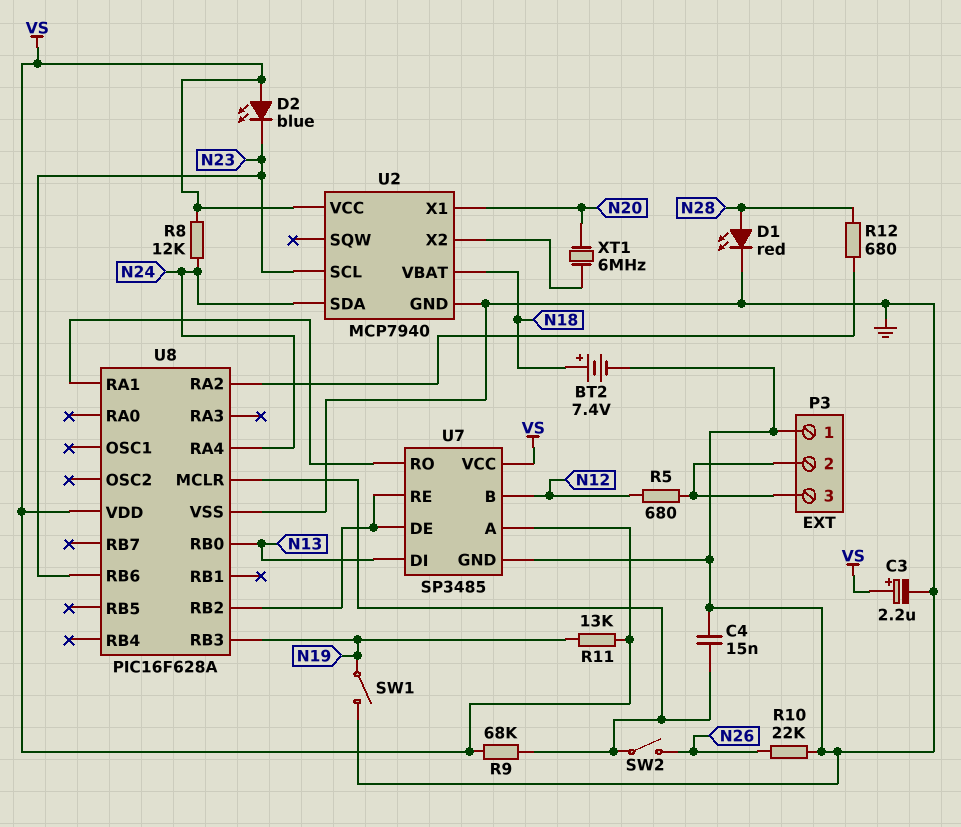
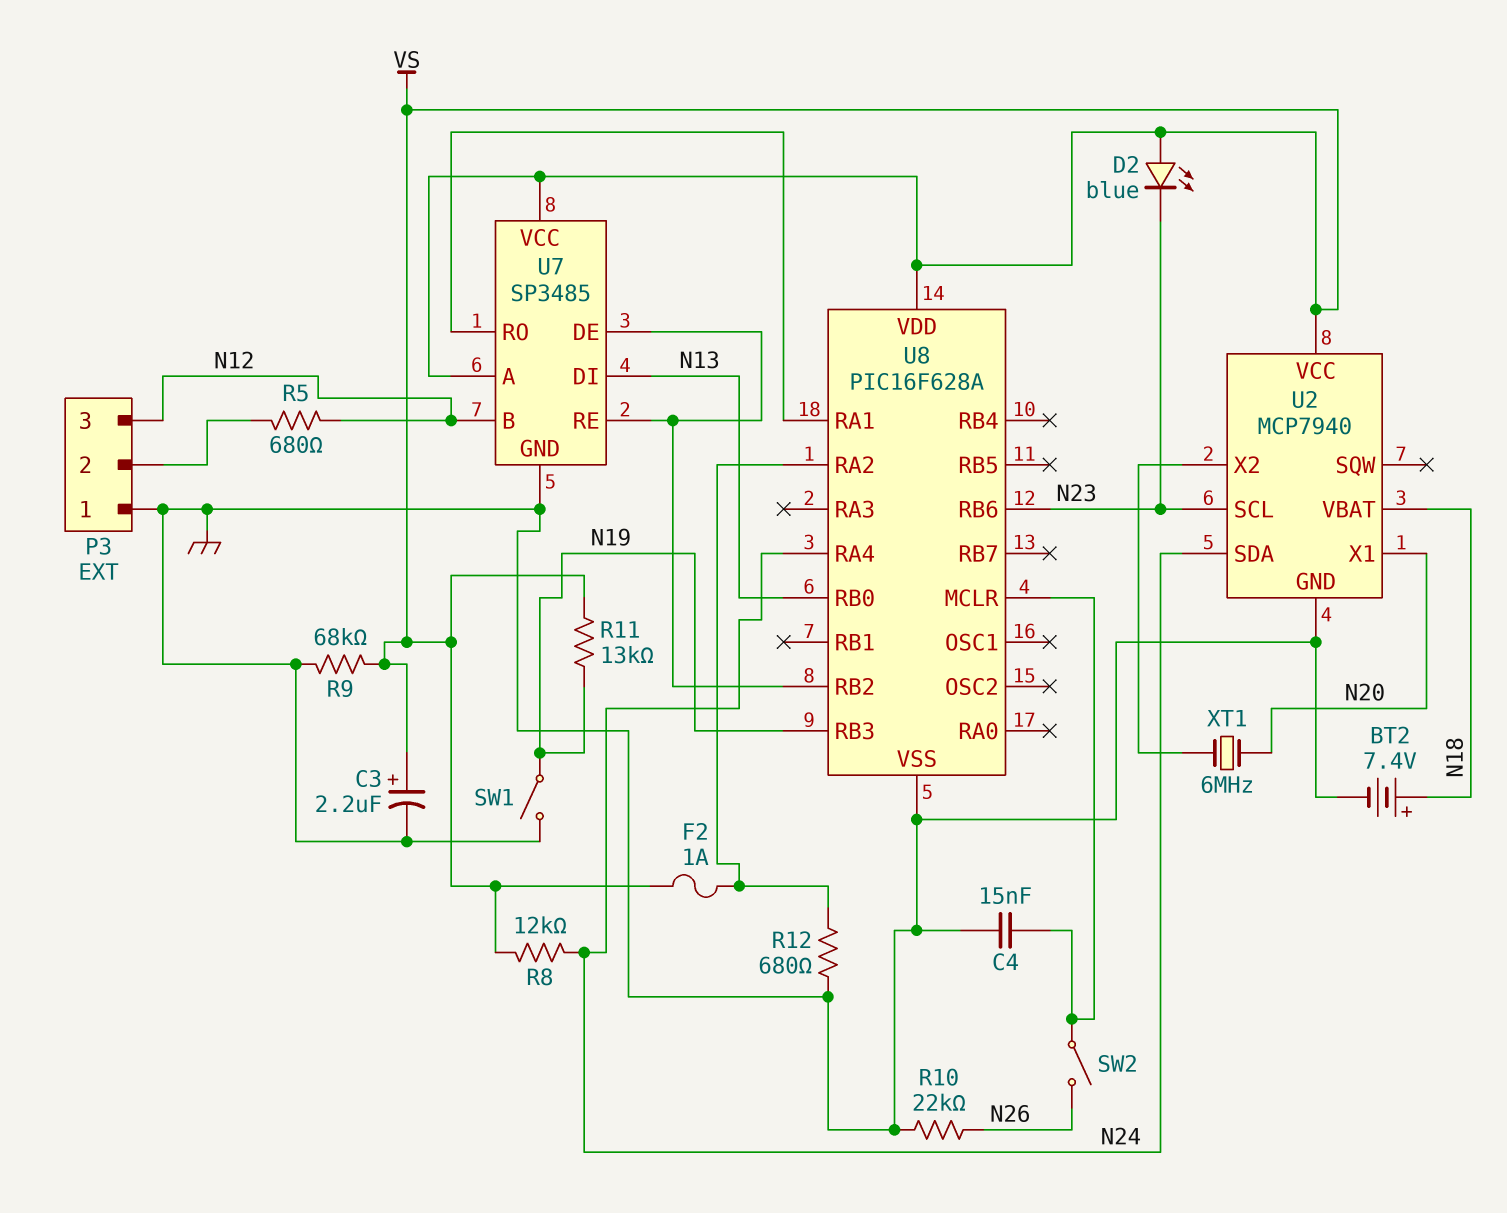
D1: LED red (A N28, K GND) -> none
F2: none -> 1A (U8/RA2, VS)
P3 pin 3: P3/2 -> N12
R9: 68k (U8/MCLR, VS) -> 68k (GND, VS)
R12: 680 (N28, U8/RA2) -> 680 (GND, U8/RA2)

